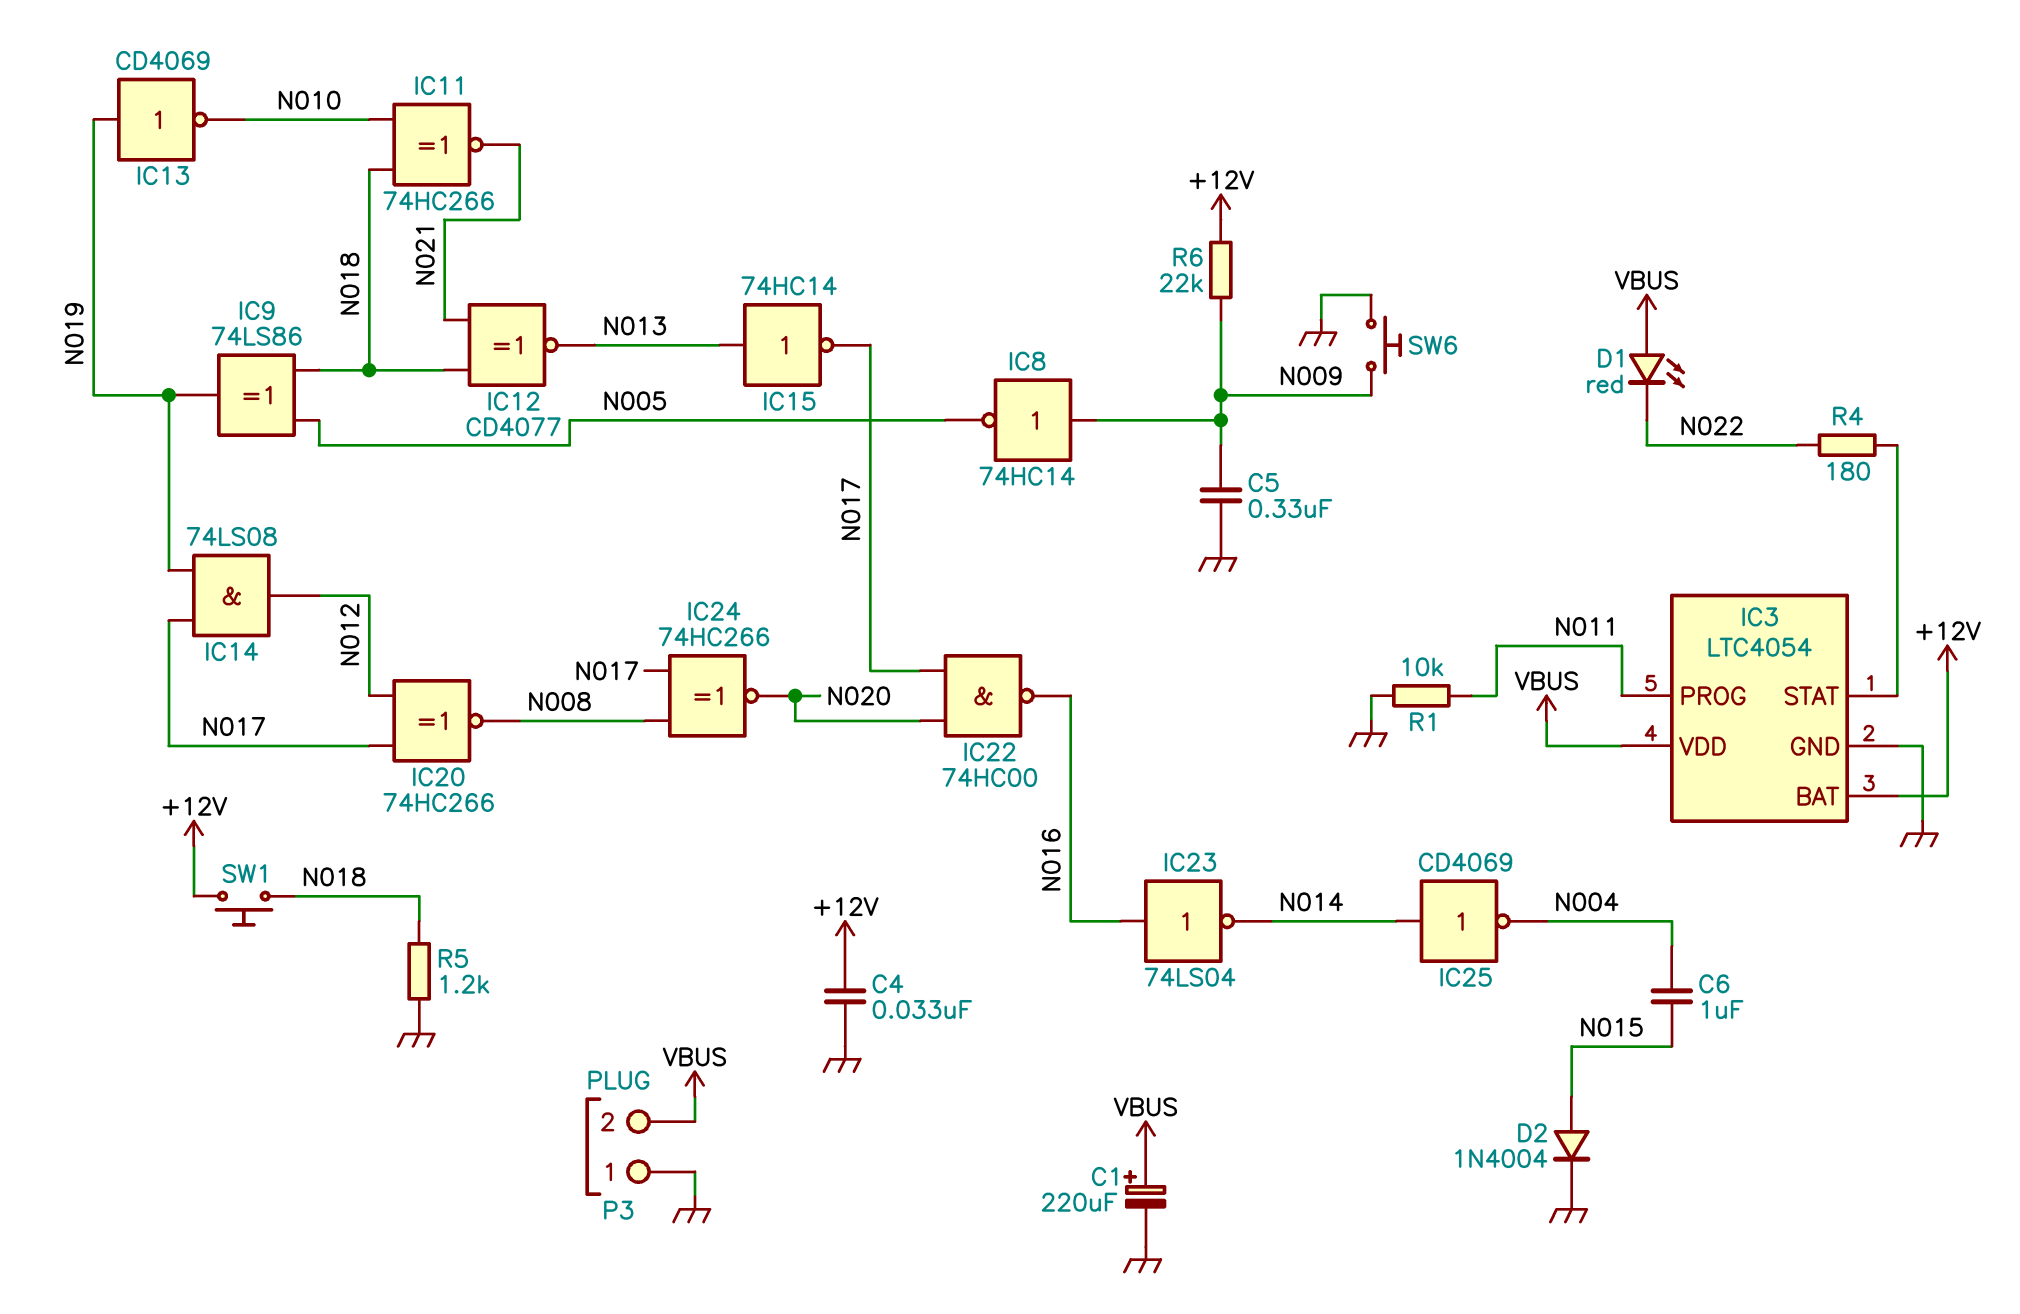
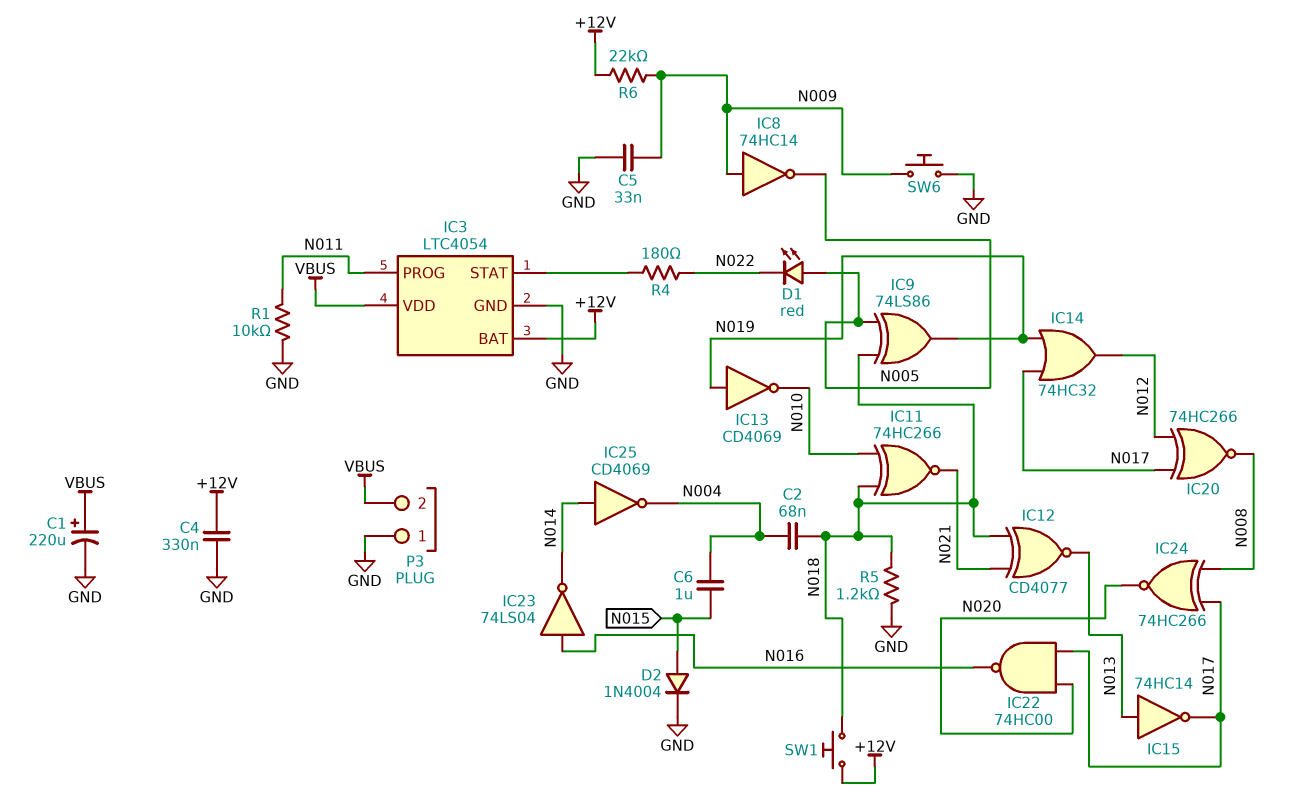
C2: none -> 68nF (N004, N018)
C4: 33nF (+12V, GND) -> 330nF (+12V, GND)
C5: 330nF (GND, N009) -> 33nF (GND, N009)
D1: LED red (A VBUS, K N022) -> LED red (A N005, K N022)
IC14: AND 74LS08 (in N017, in N019, out N012) -> OR 74HC32 (in N017, in N019, out N012)

